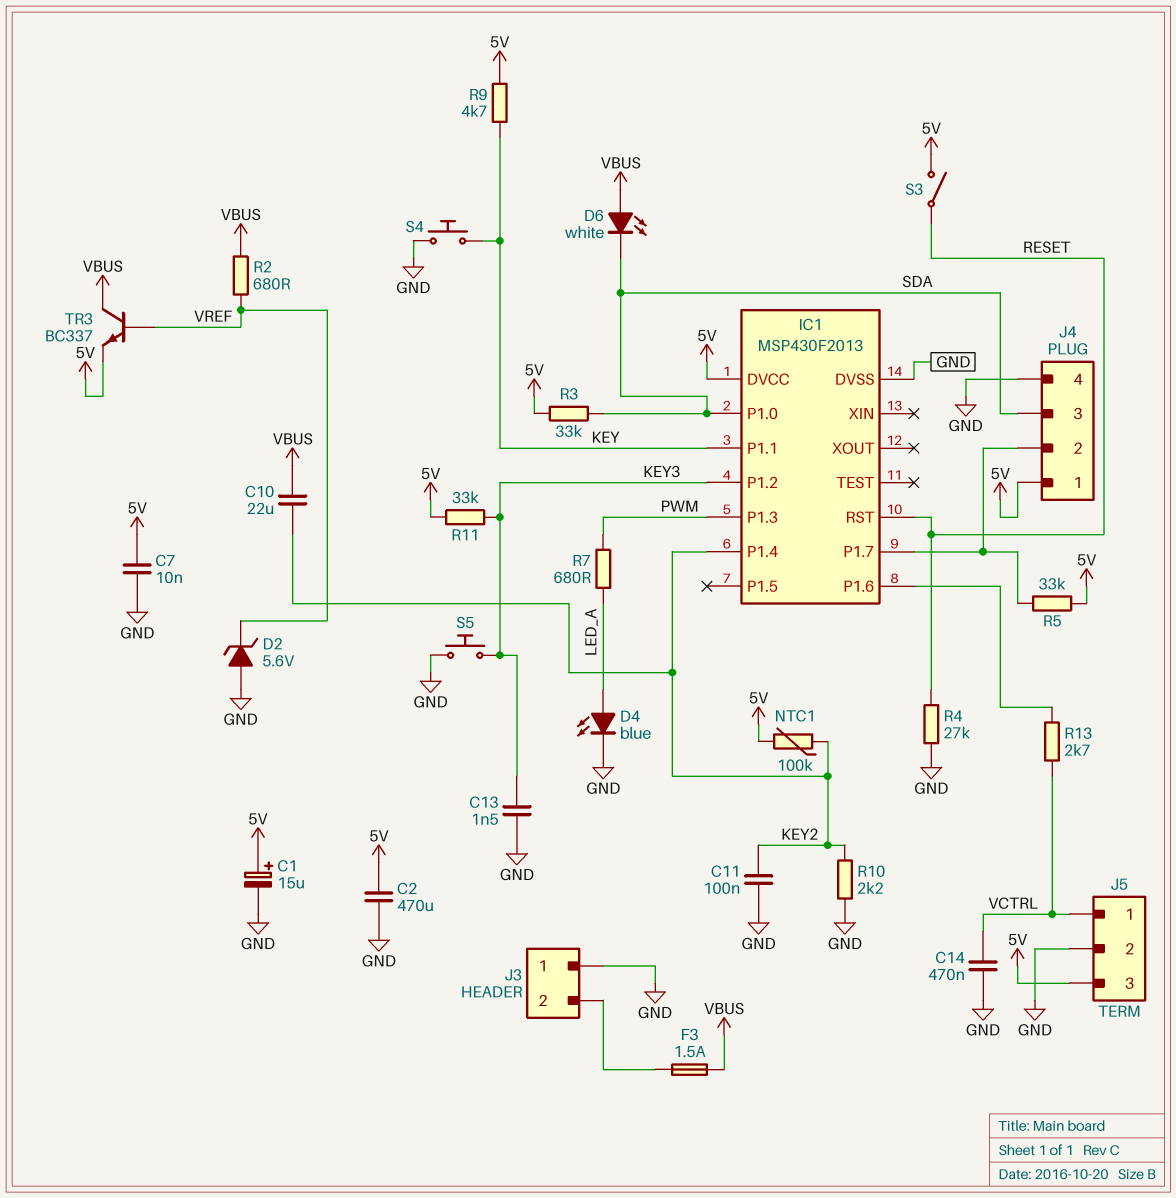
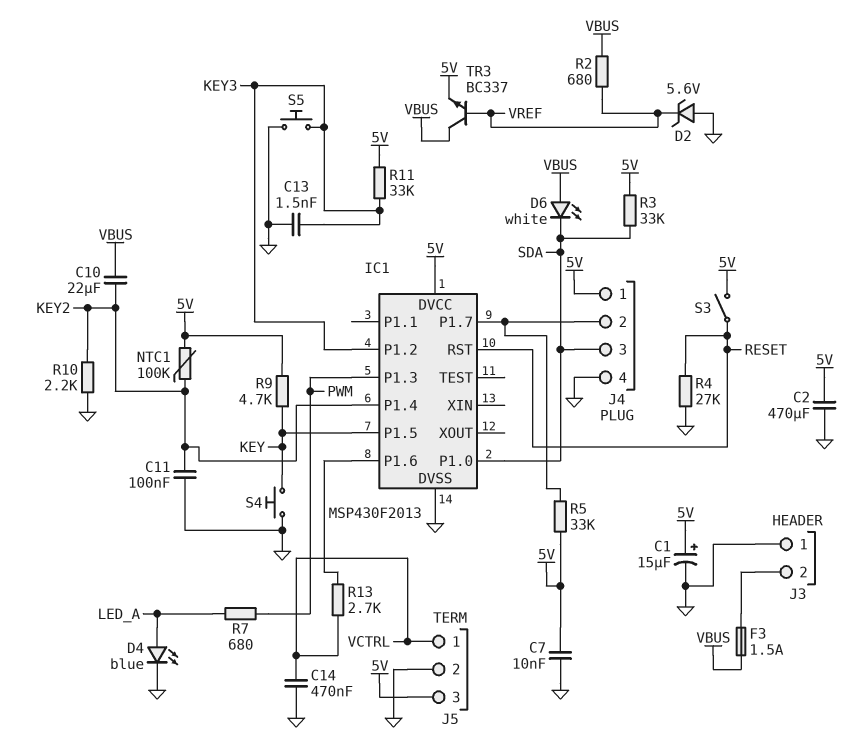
IC1 pin P1.1: KEY -> none
IC1 pin P1.5: none -> KEY

